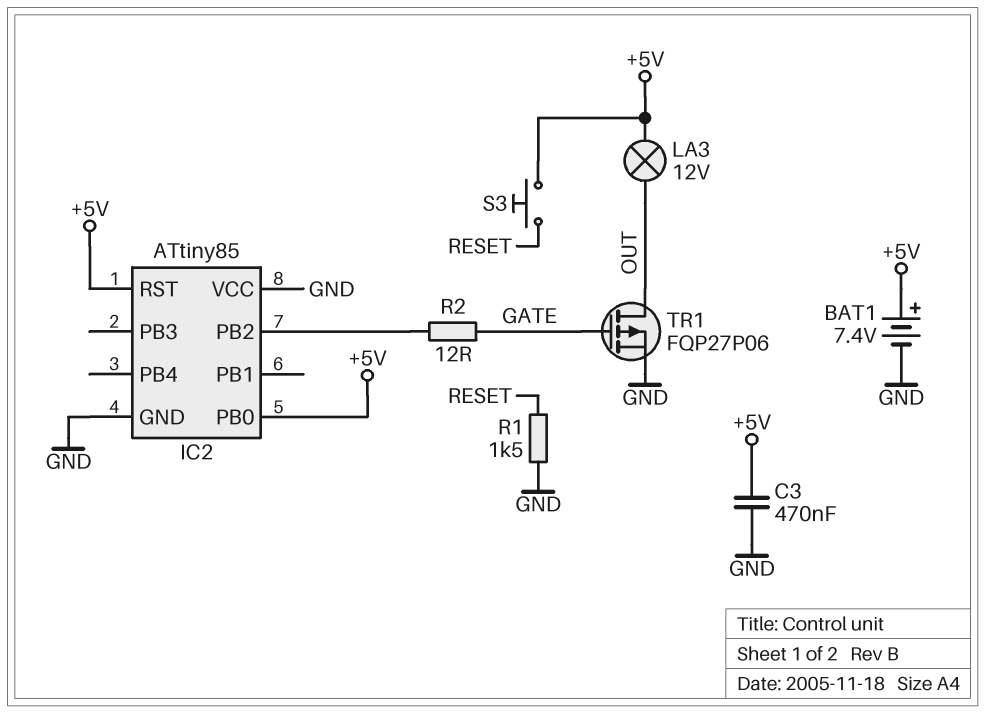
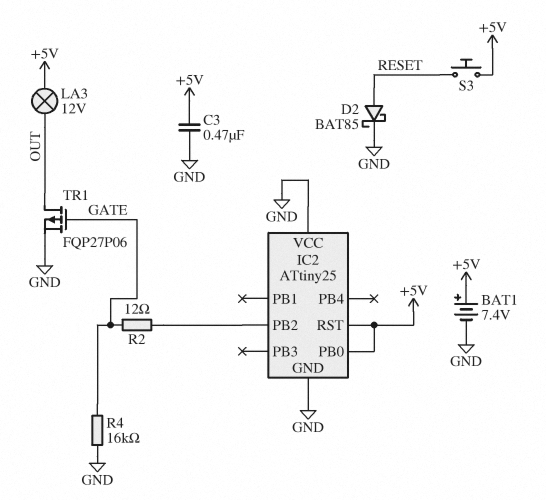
D2: none -> schottky BAT85 (A RESET, K GND)
IC2: ATtiny85 -> ATtiny25
R1: 1.5k (GND, RESET) -> none
R4: none -> 16k (GATE, GND)

